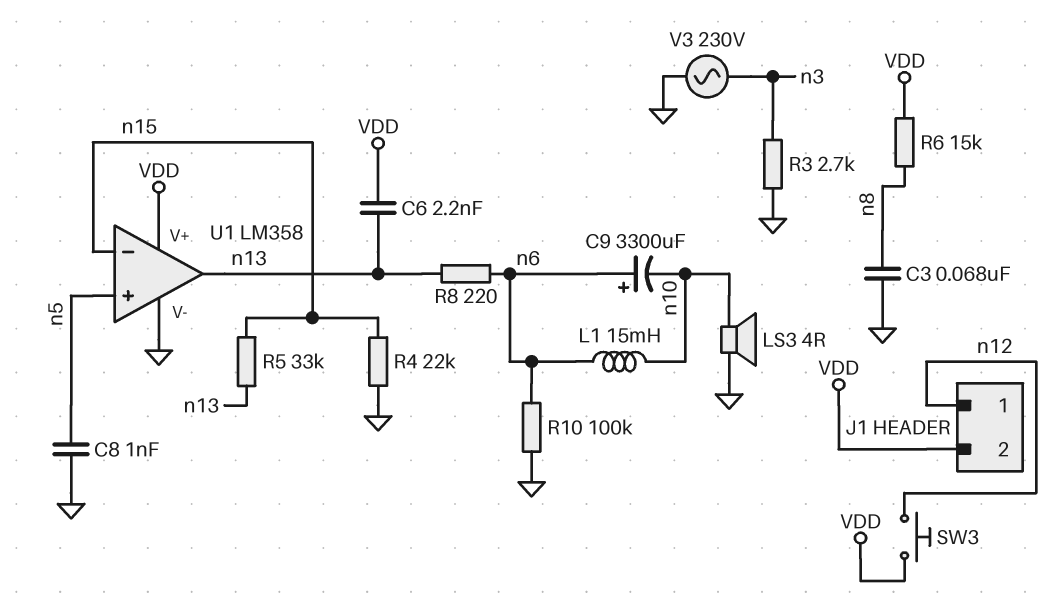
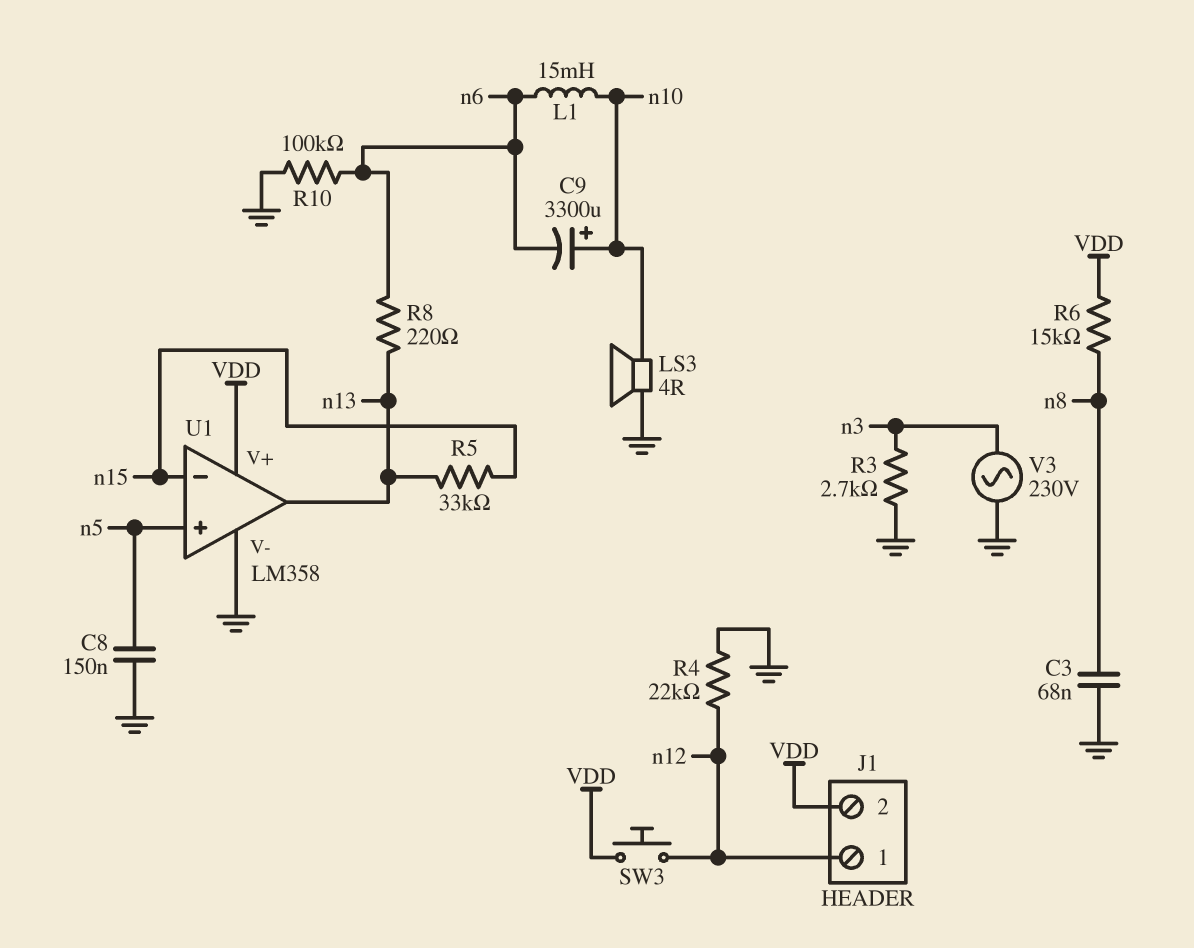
C6: 2.2nF (VDD, n13) -> none
C8: 1nF (GND, n5) -> 150nF (GND, n5)
C9: 3300uF (plus n6, minus n10) -> 3300uF (plus n10, minus n6)
R4: 22k (GND, n15) -> 22k (GND, n12)

